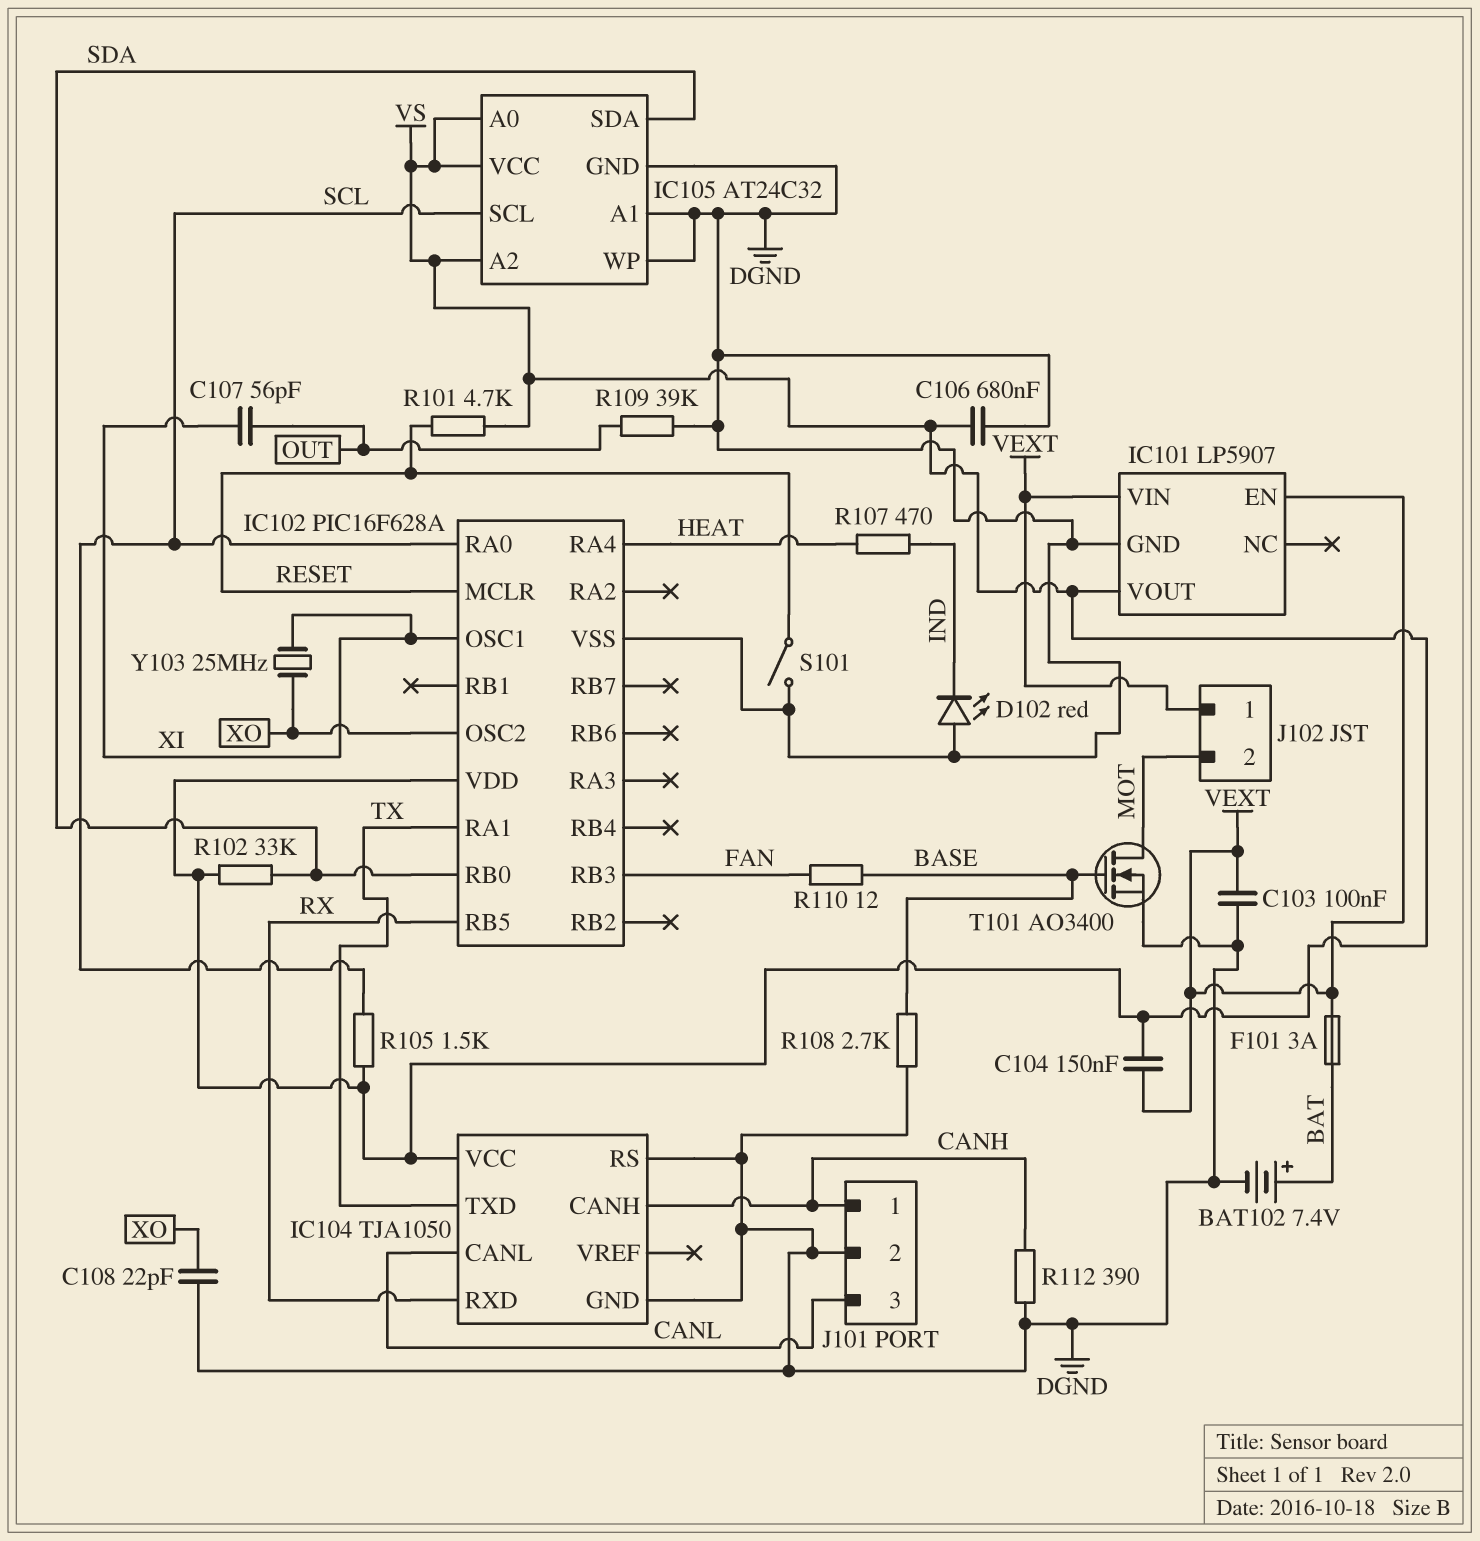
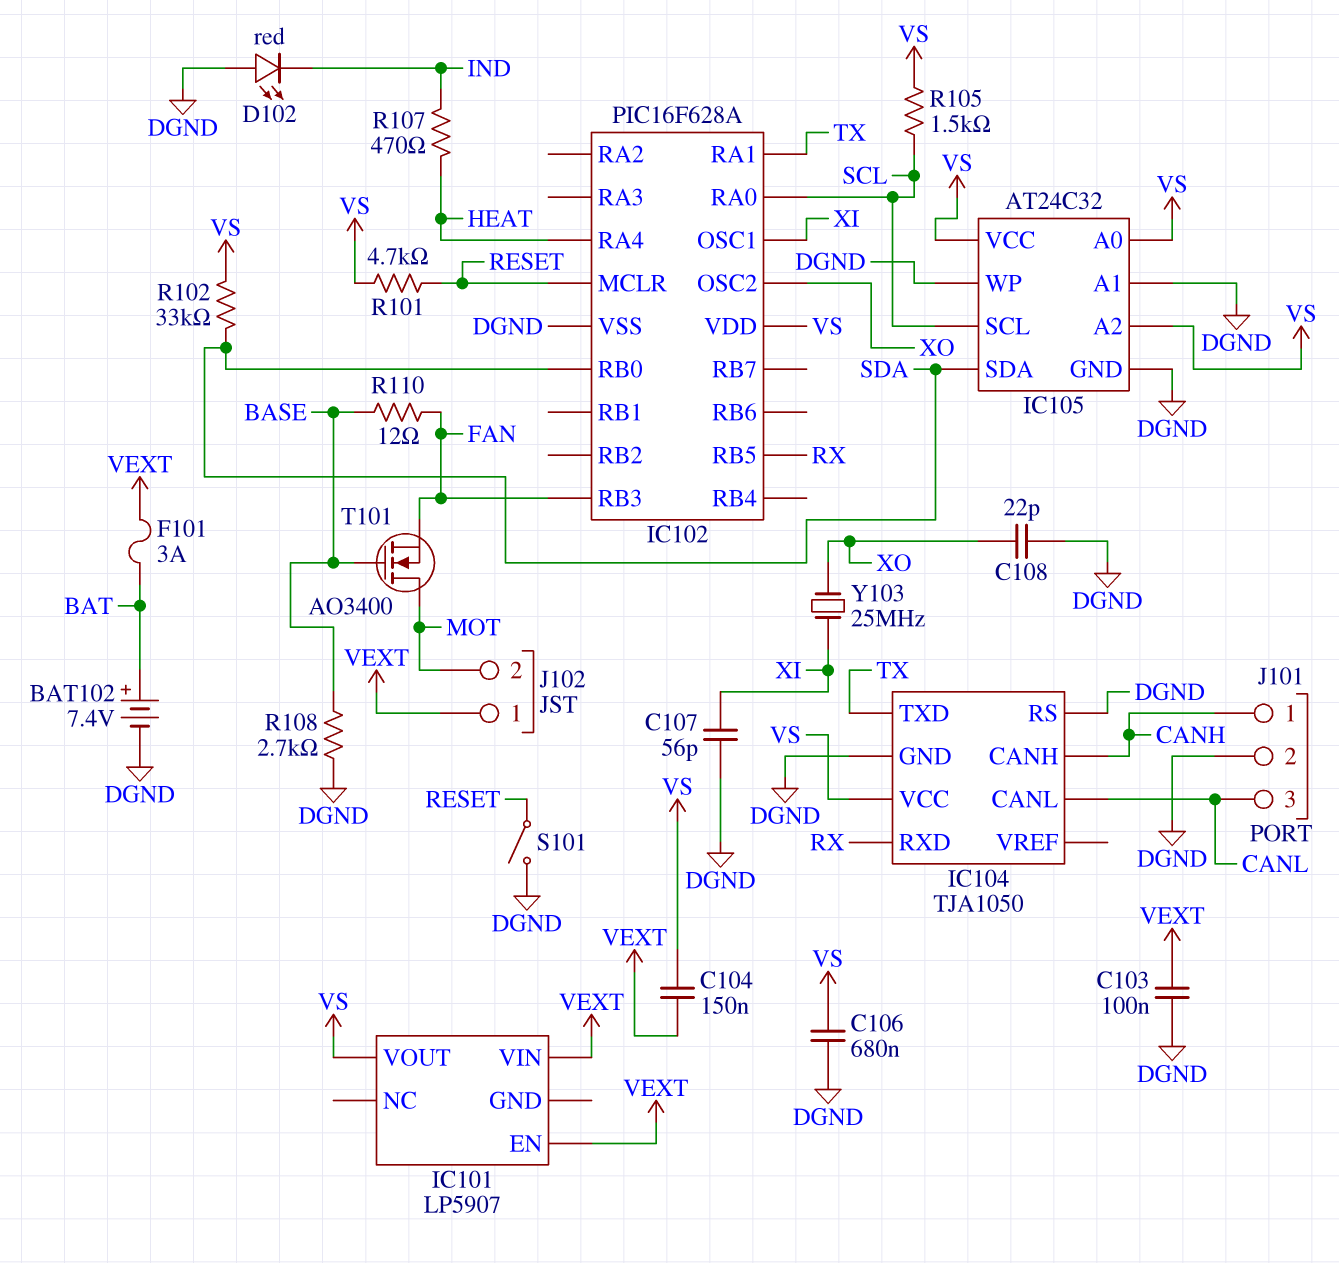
C107: 56pF (OUT, XI) -> 56pF (DGND, XI)
IC101 pin GND: DGND -> none
R109: 39k (DGND, OUT) -> none
R112: 390 (CANH, DGND) -> none
T101: NMOS AO3400 (G BASE, D MOT, S DGND) -> NMOS AO3400 (G BASE, D MOT, S FAN)

